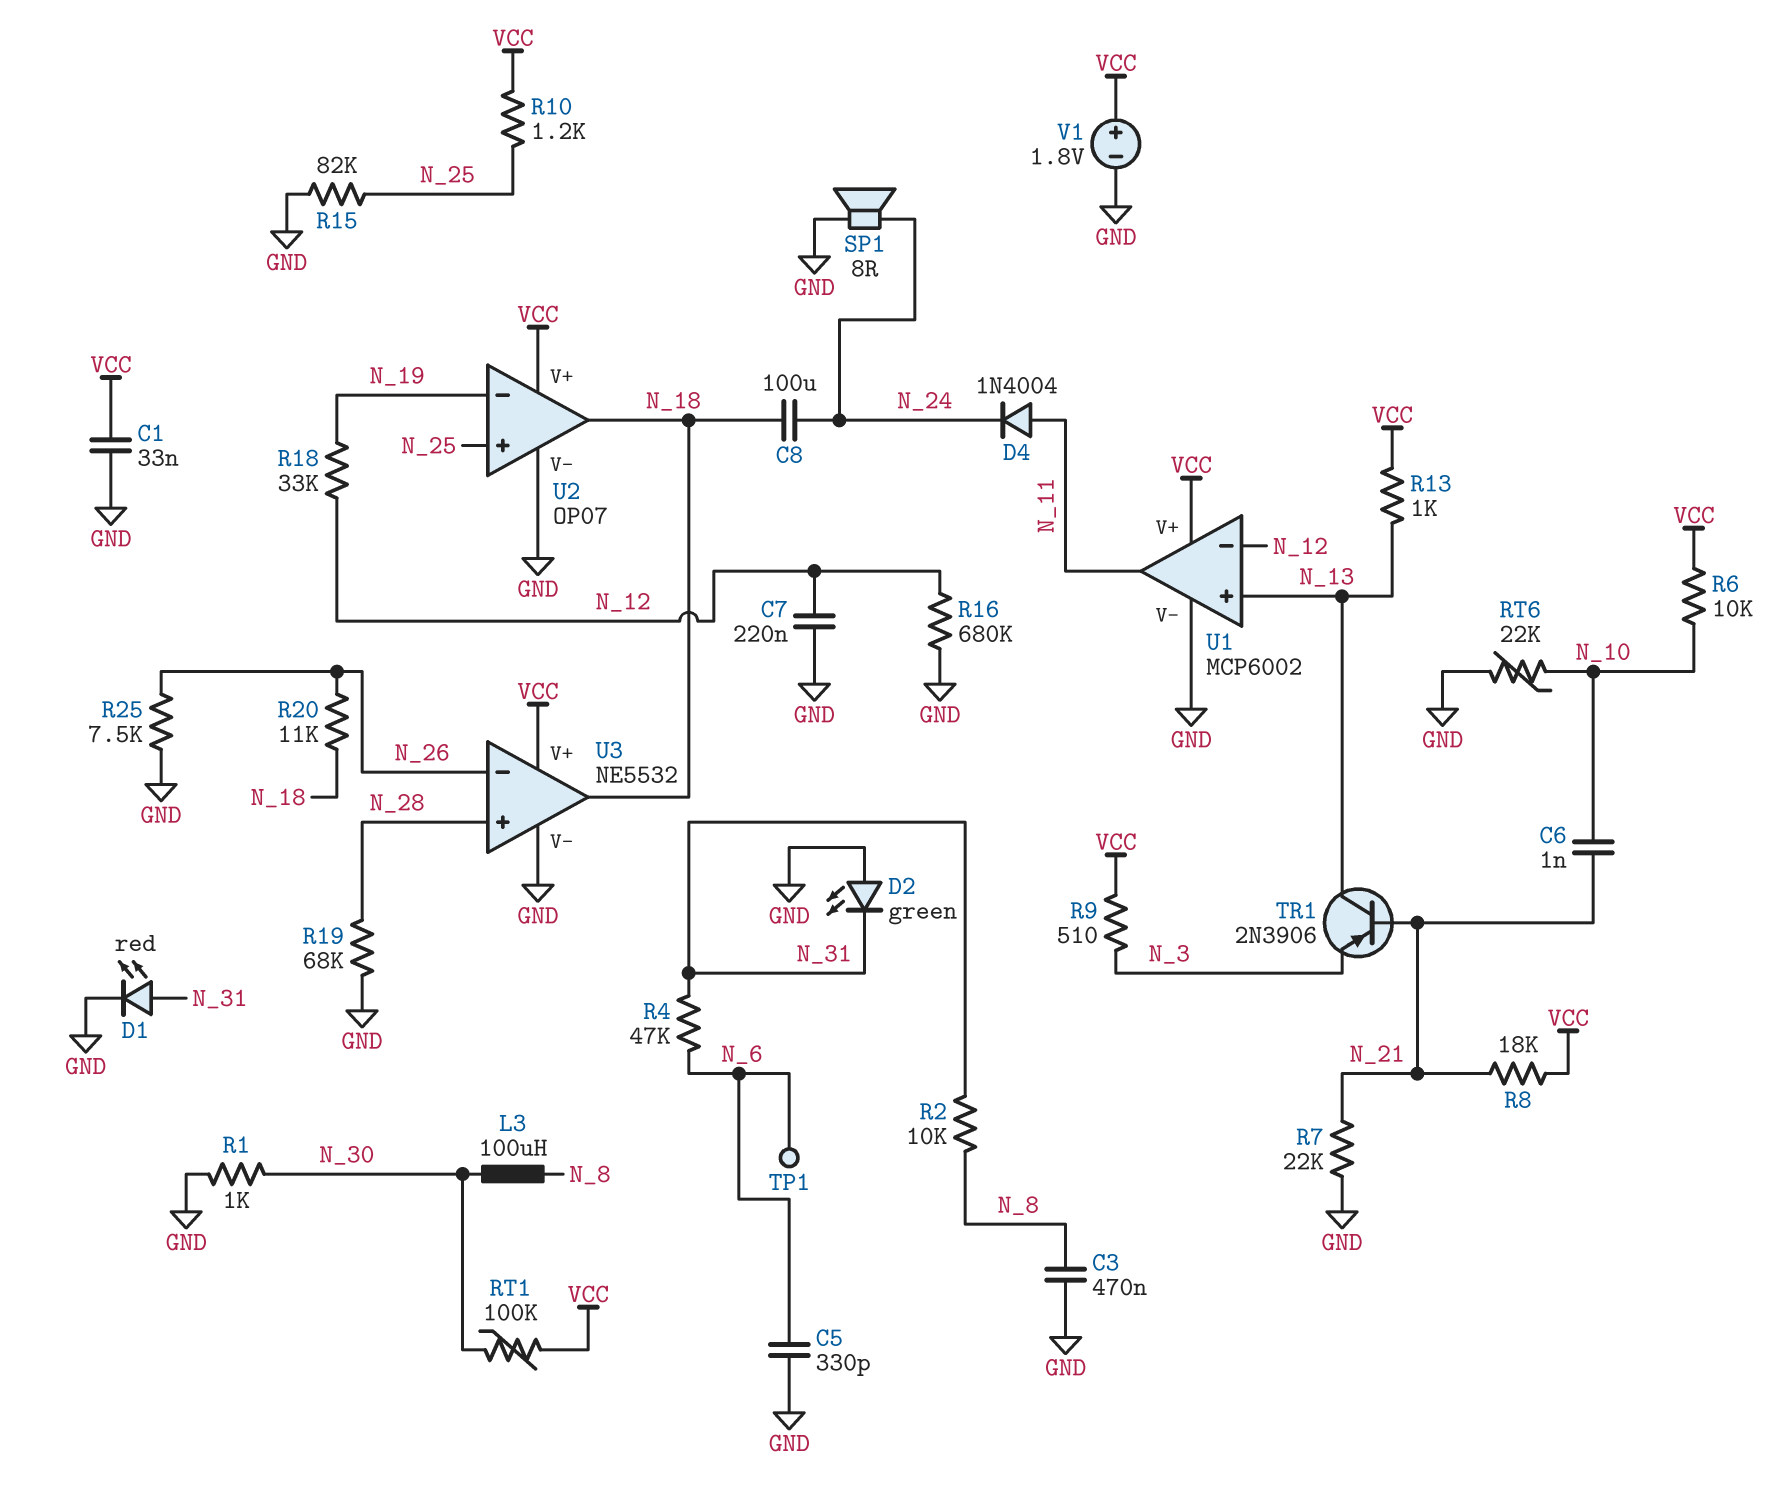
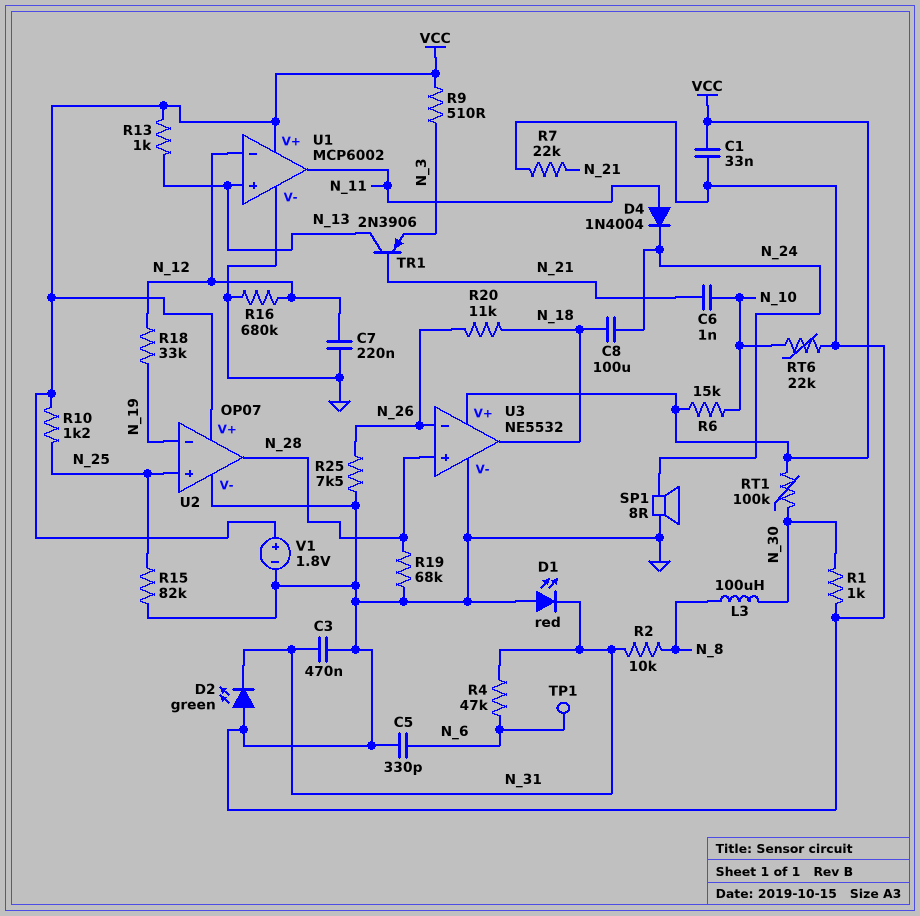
C3: 470nF (GND, N_8) -> 470nF (GND, N_31)
D1: LED red (A N_31, K GND) -> LED red (A GND, K N_31)
R6: 10k (N_10, VCC) -> 15k (N_10, VCC)
R8: 18k (N_21, VCC) -> none
U2 pin out: N_18 -> N_28

